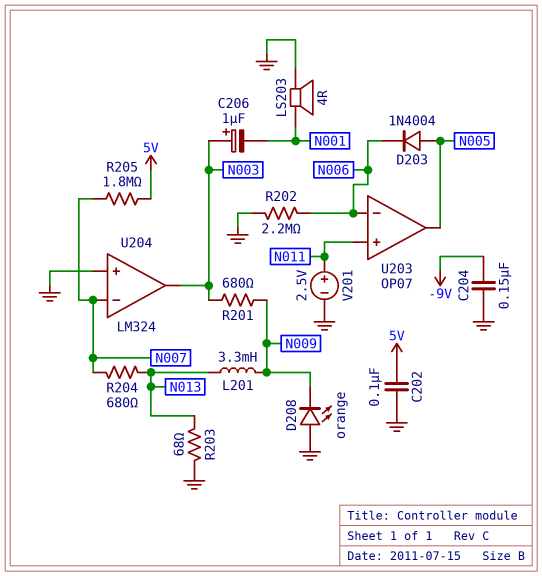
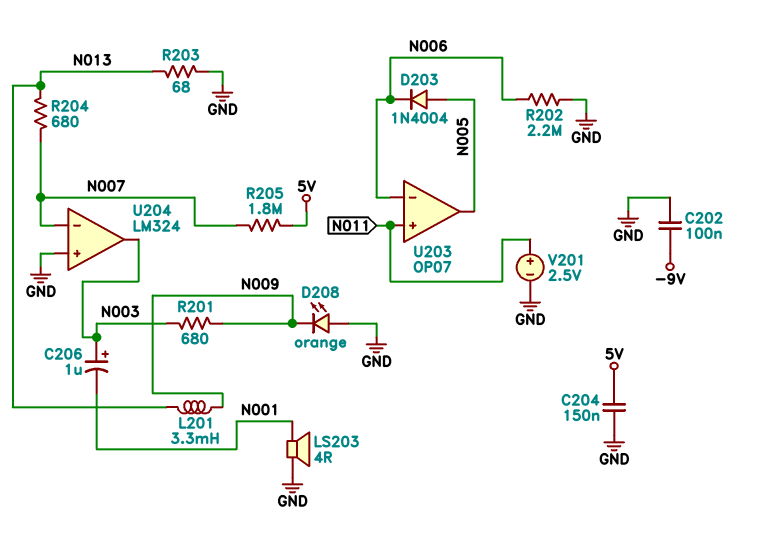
C202: 100nF (5V, GND) -> 100nF (-9V, GND)
C204: 150nF (-9V, GND) -> 150nF (5V, GND)

